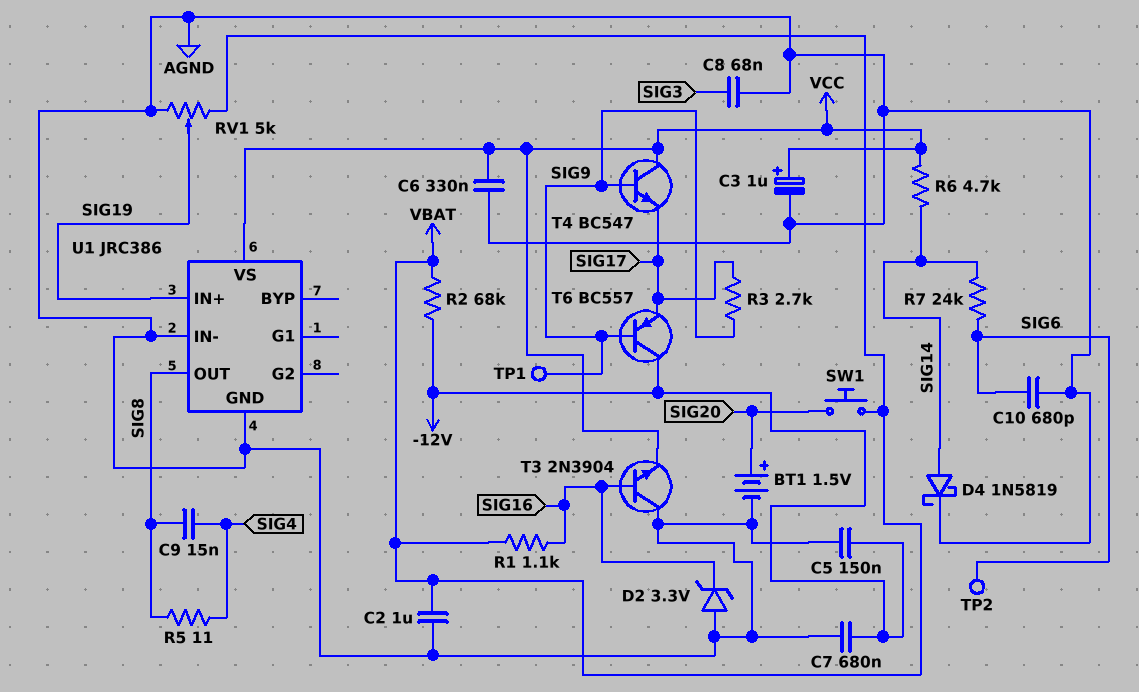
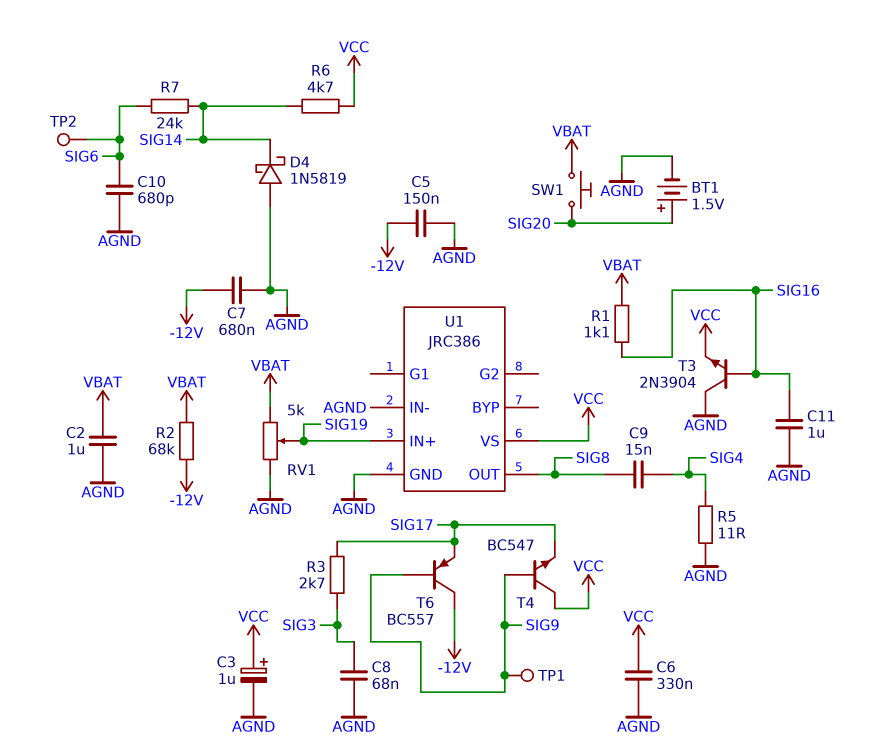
C11: none -> 1uF (AGND, SIG16)
D2: zener 3.3V (A AGND, K SIG16) -> none
D4: schottky 1N5819 (A SIG14, K AGND) -> schottky 1N5819 (A AGND, K SIG14)
R3: 2.7k (SIG9, SIG17) -> 2.7k (SIG3, SIG17)
R5: 11 (SIG4, SIG8) -> 11 (AGND, SIG4)

